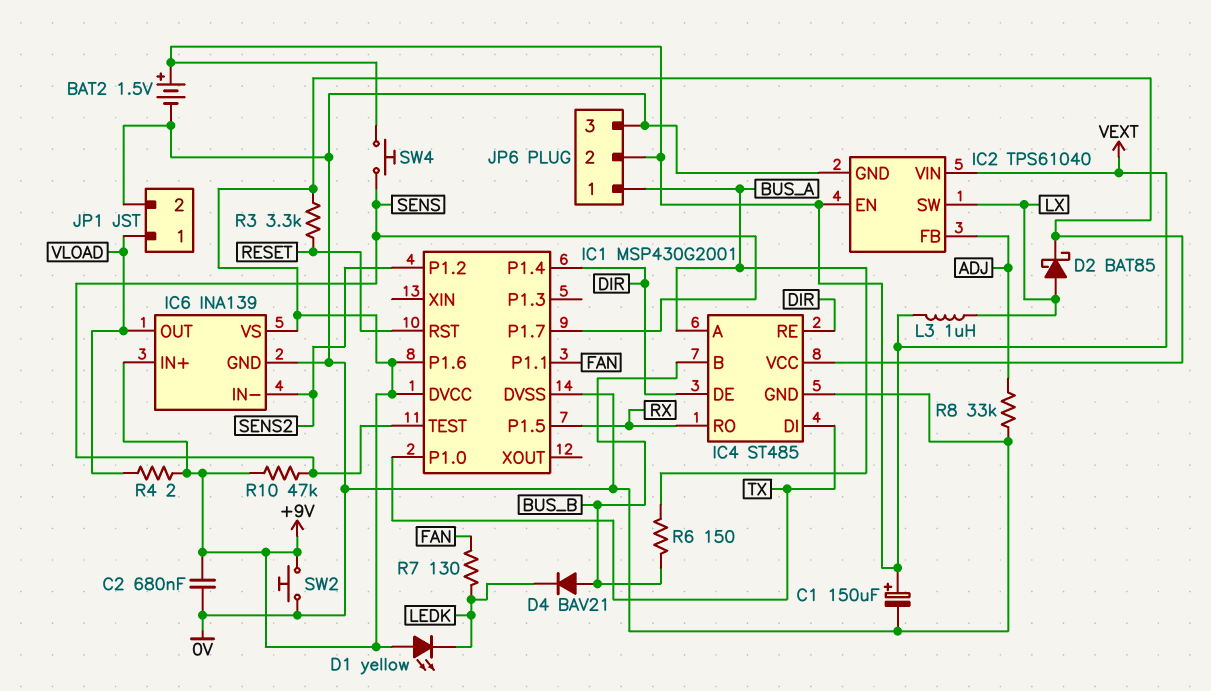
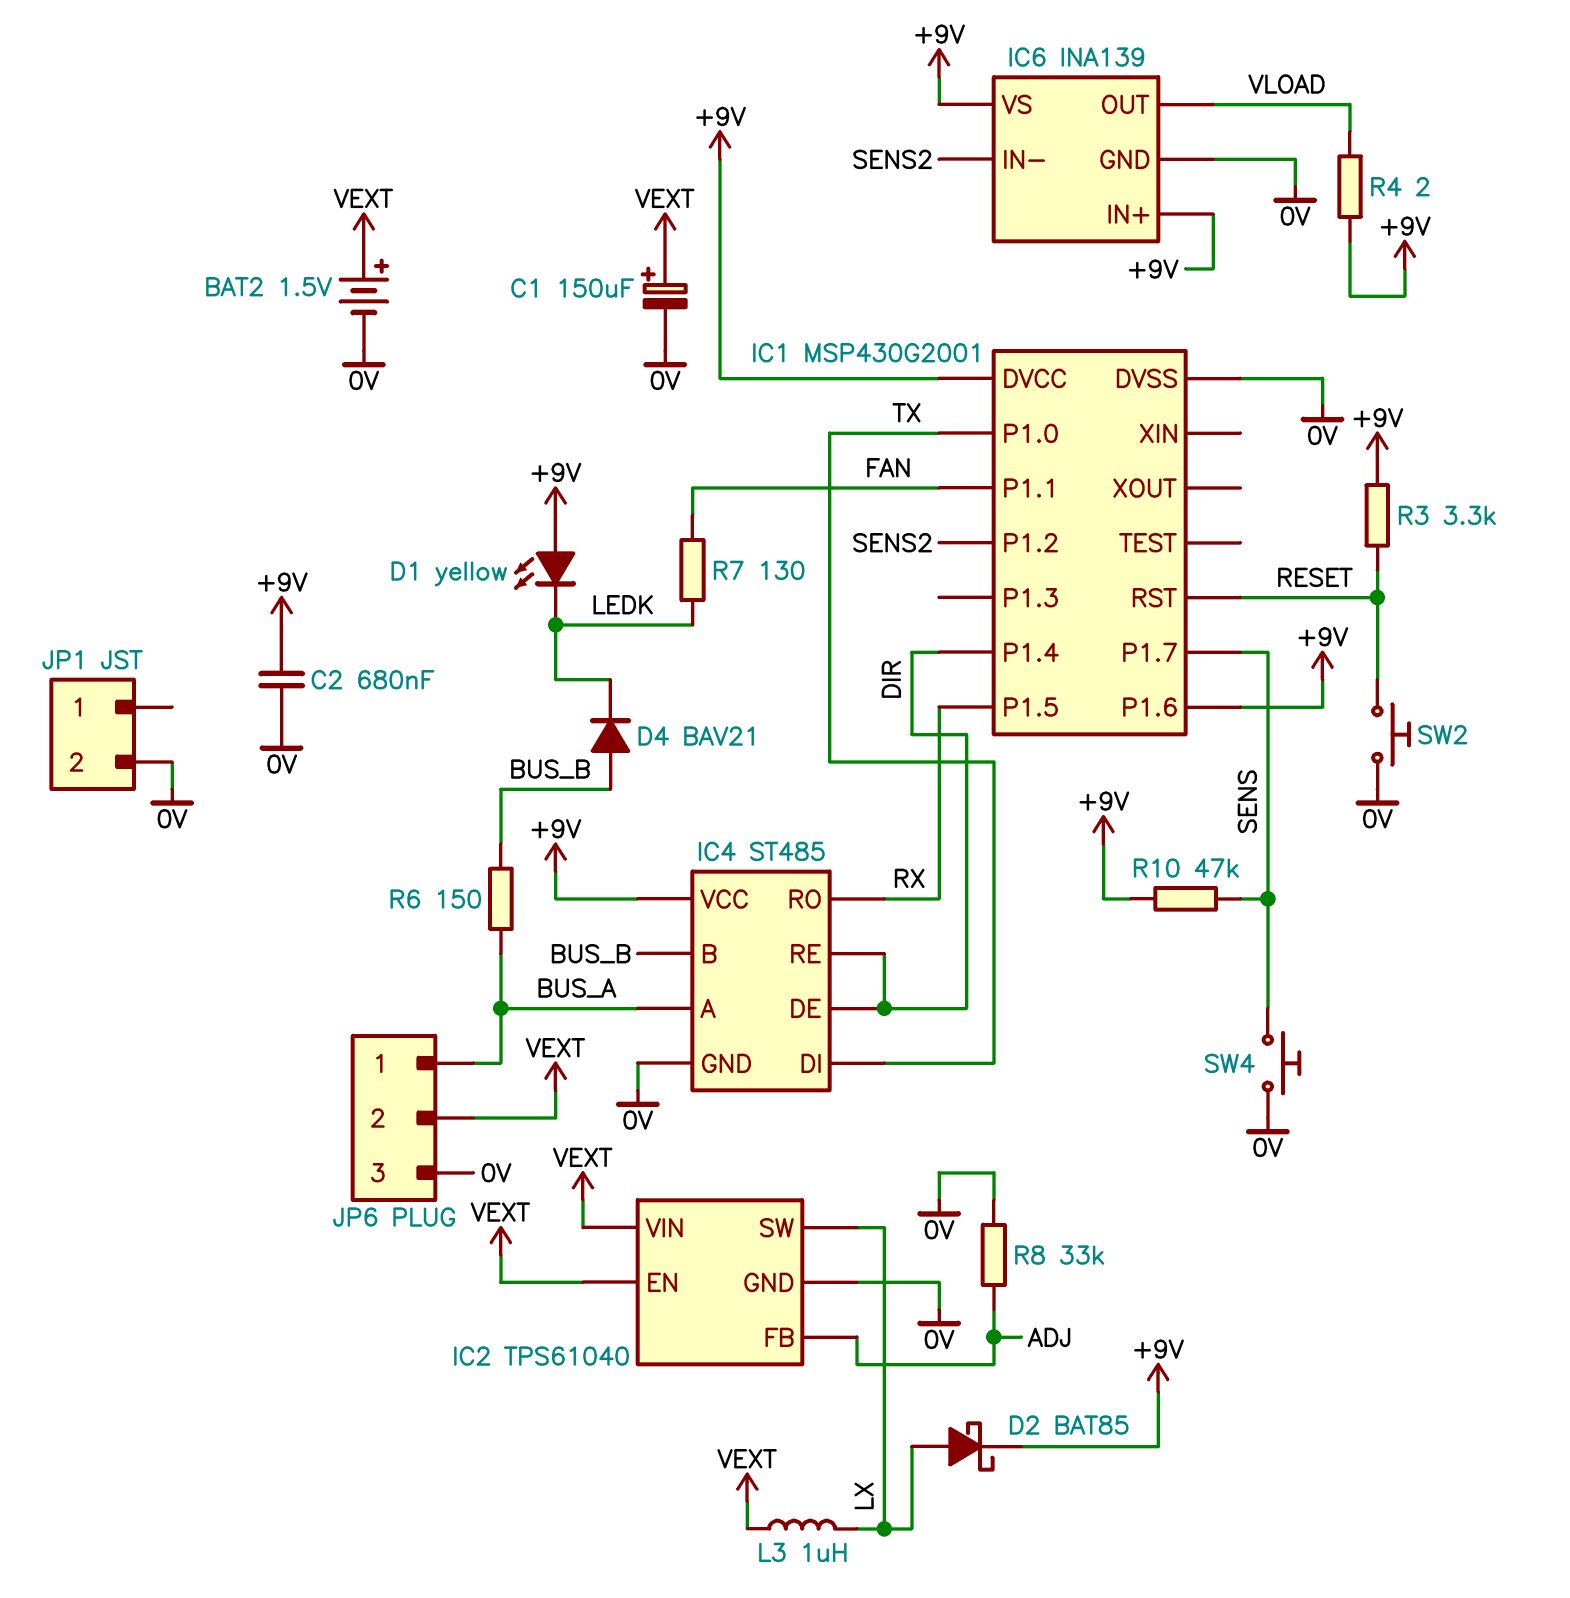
IC1 pin TEST: SENS -> none
JP1 pin 1: VLOAD -> none
SW2: button (+9V, 0V) -> button (0V, RESET)
SW4: button (SENS, VEXT) -> button (0V, SENS)

